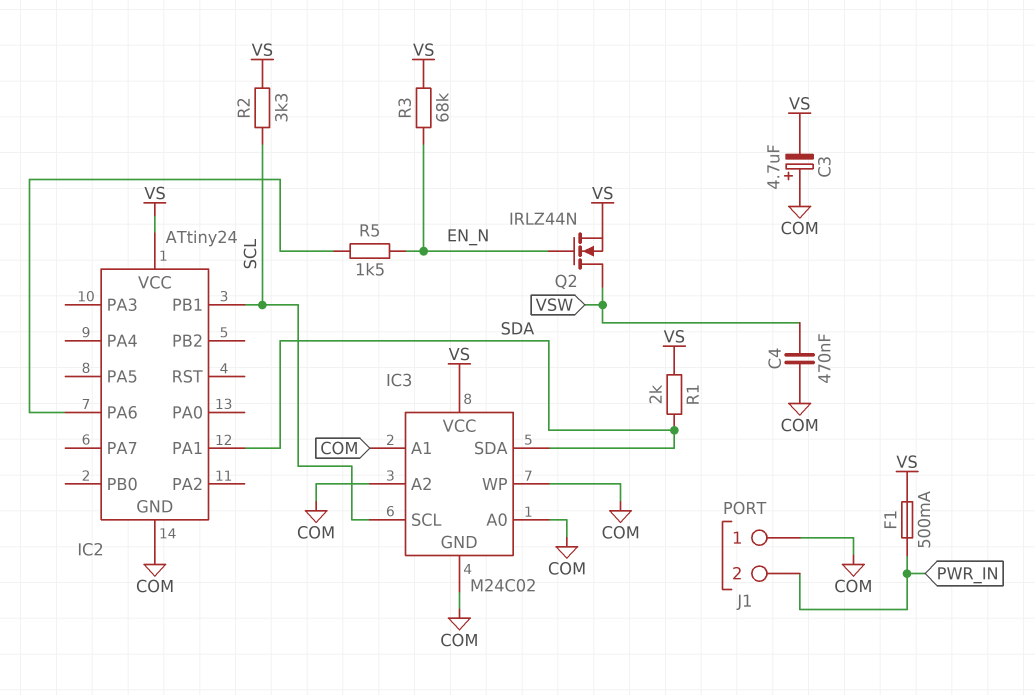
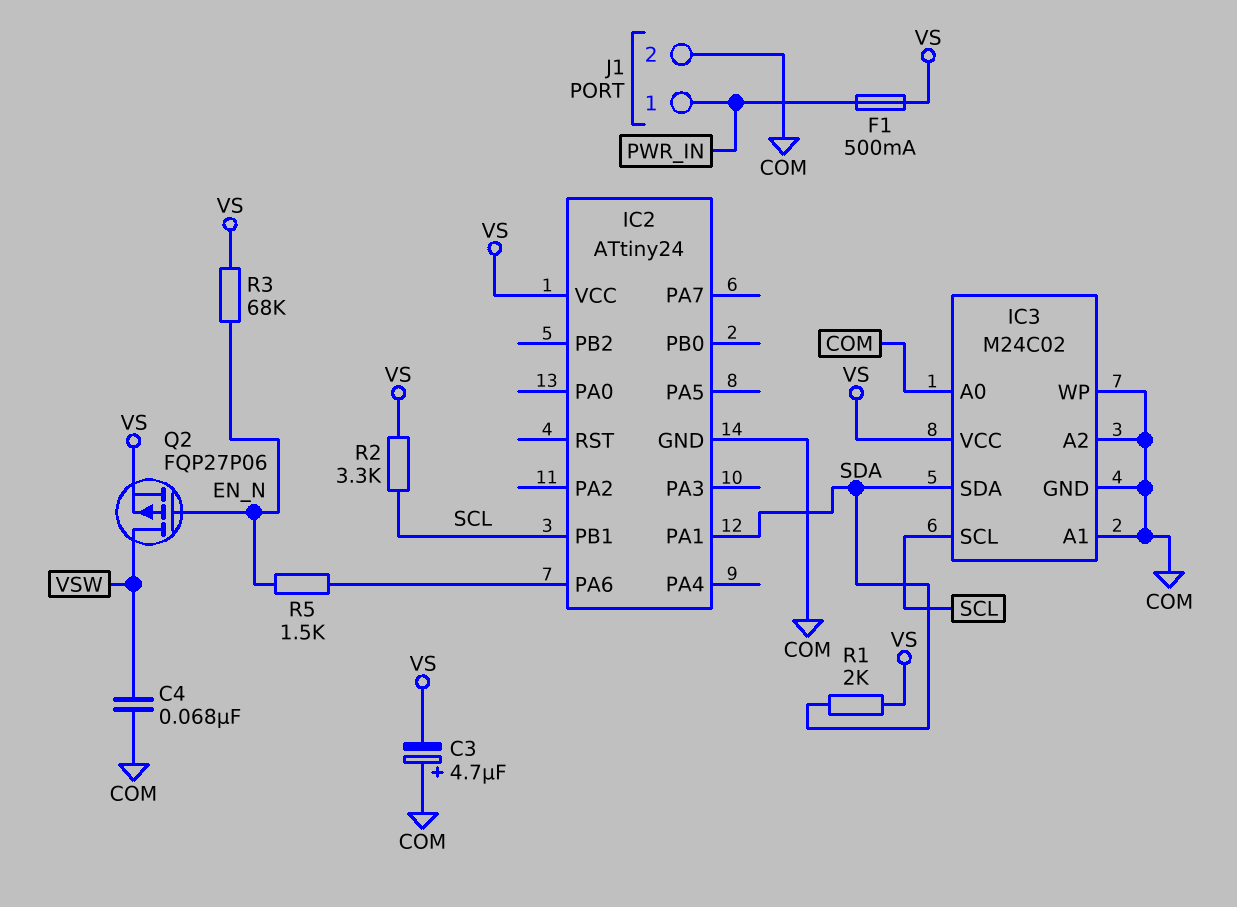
C4: 470nF (COM, VSW) -> 68nF (COM, VSW)
J1 pin 1: COM -> PWR_IN
J1 pin 2: PWR_IN -> COM
Q2: NMOS IRLZ44N (G EN_N, D VSW, S VS) -> PMOS FQP27P06 (G EN_N, D VSW, S VS)

